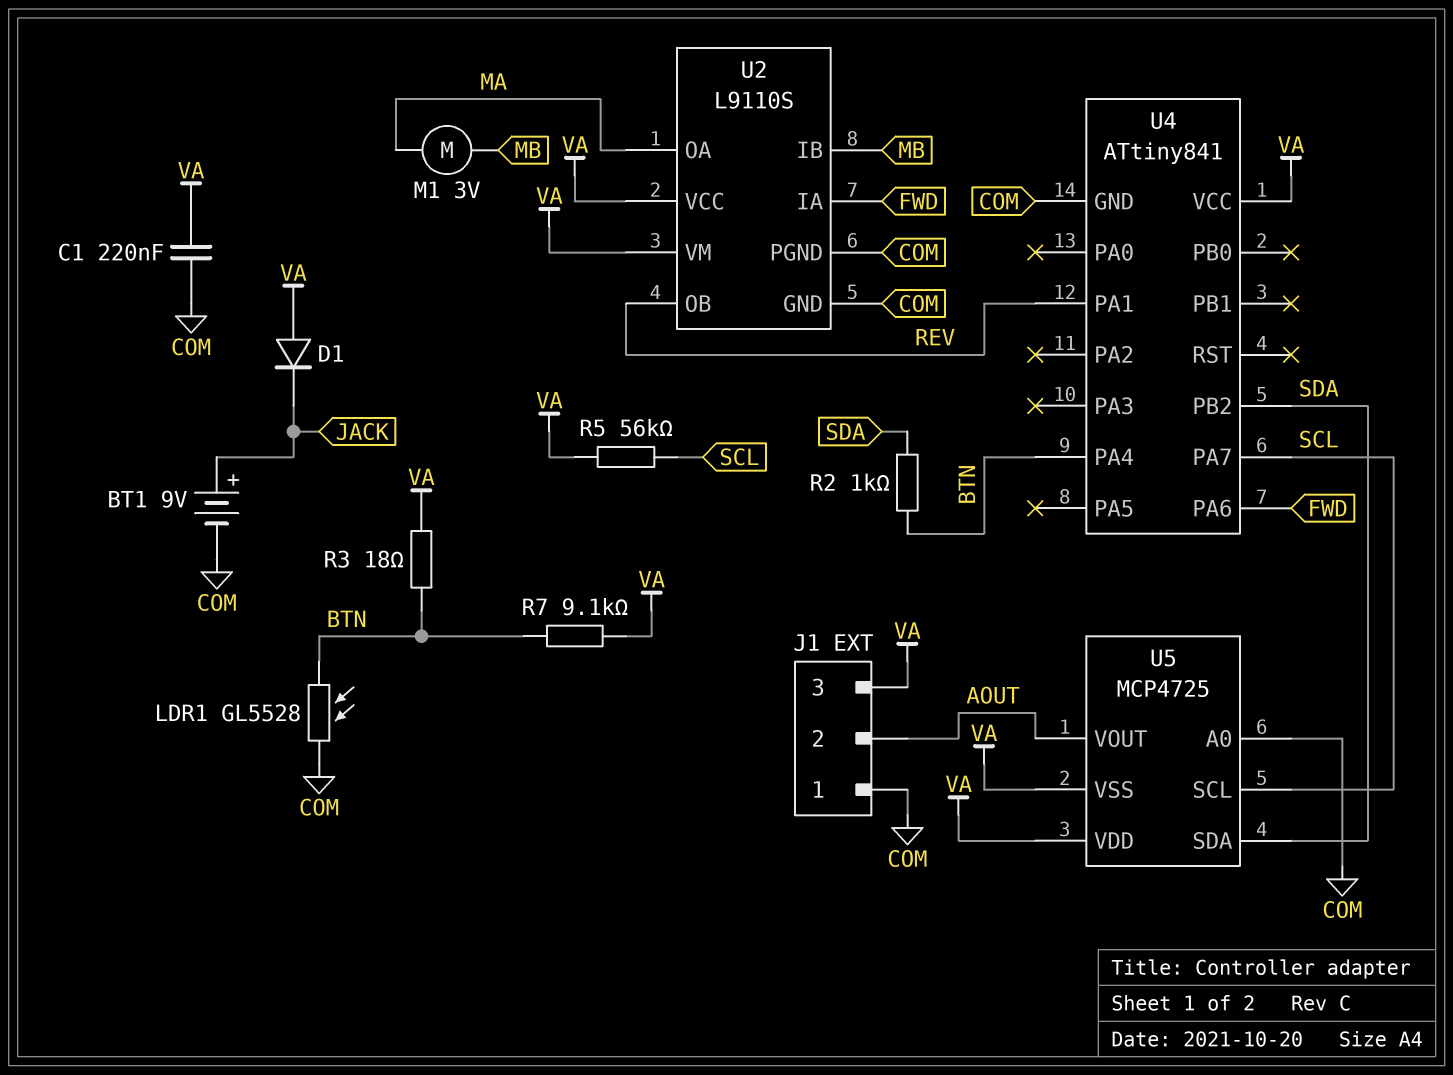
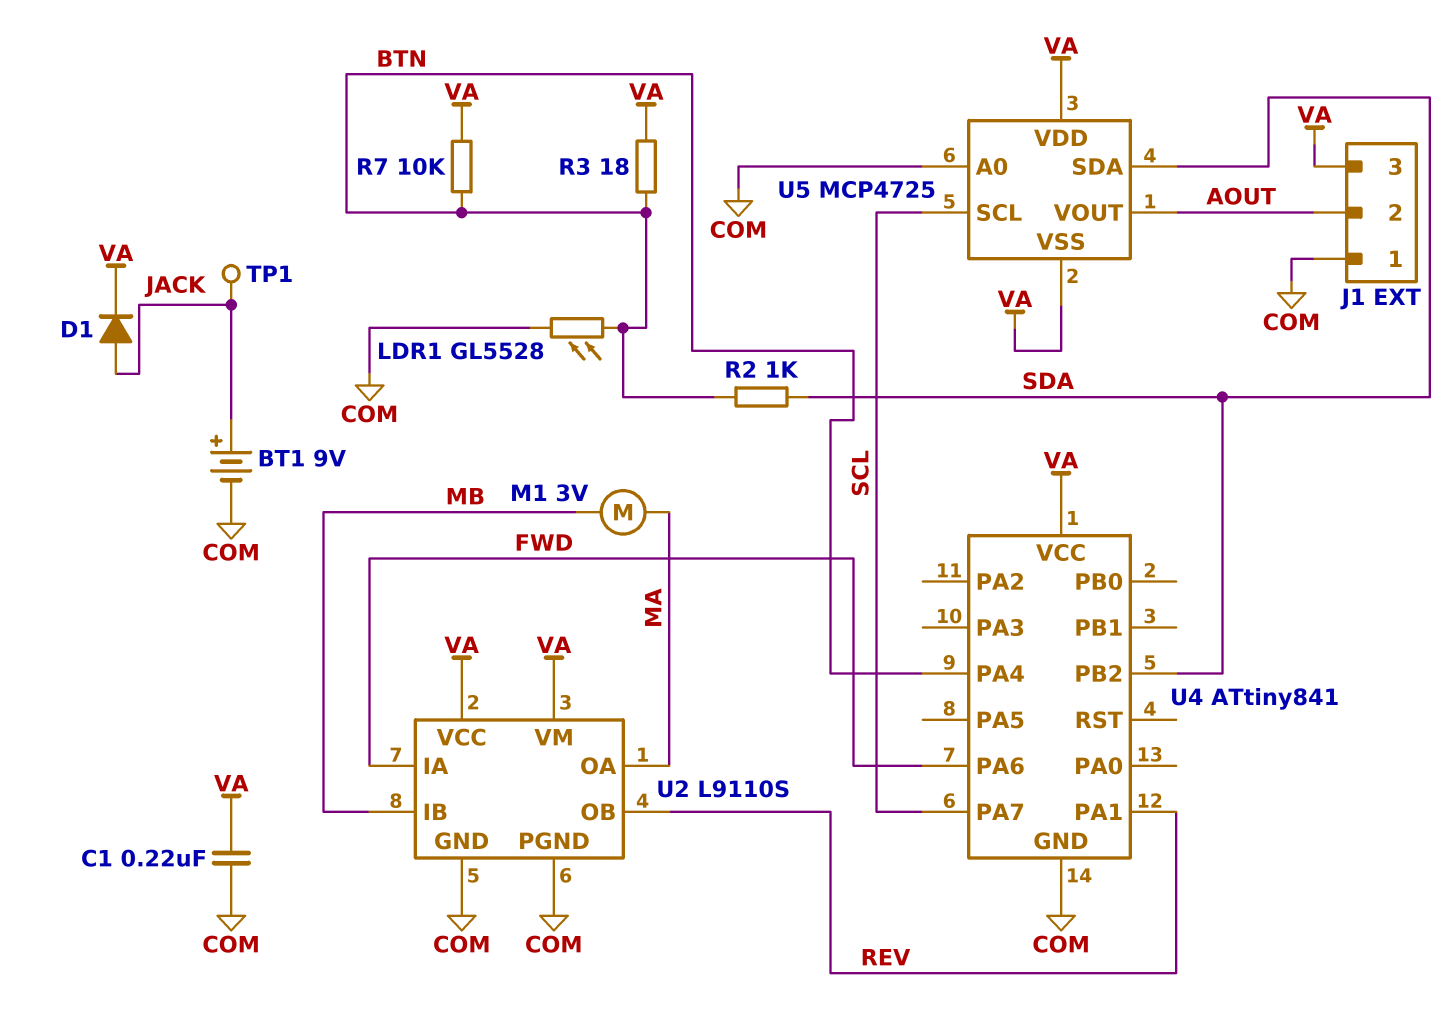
D1: diode (A VA, K JACK) -> diode (A JACK, K VA)
R5: 56k (SCL, VA) -> none
R7: 9.1k (BTN, VA) -> 10k (BTN, VA)
TP1: none -> test point (JACK)

